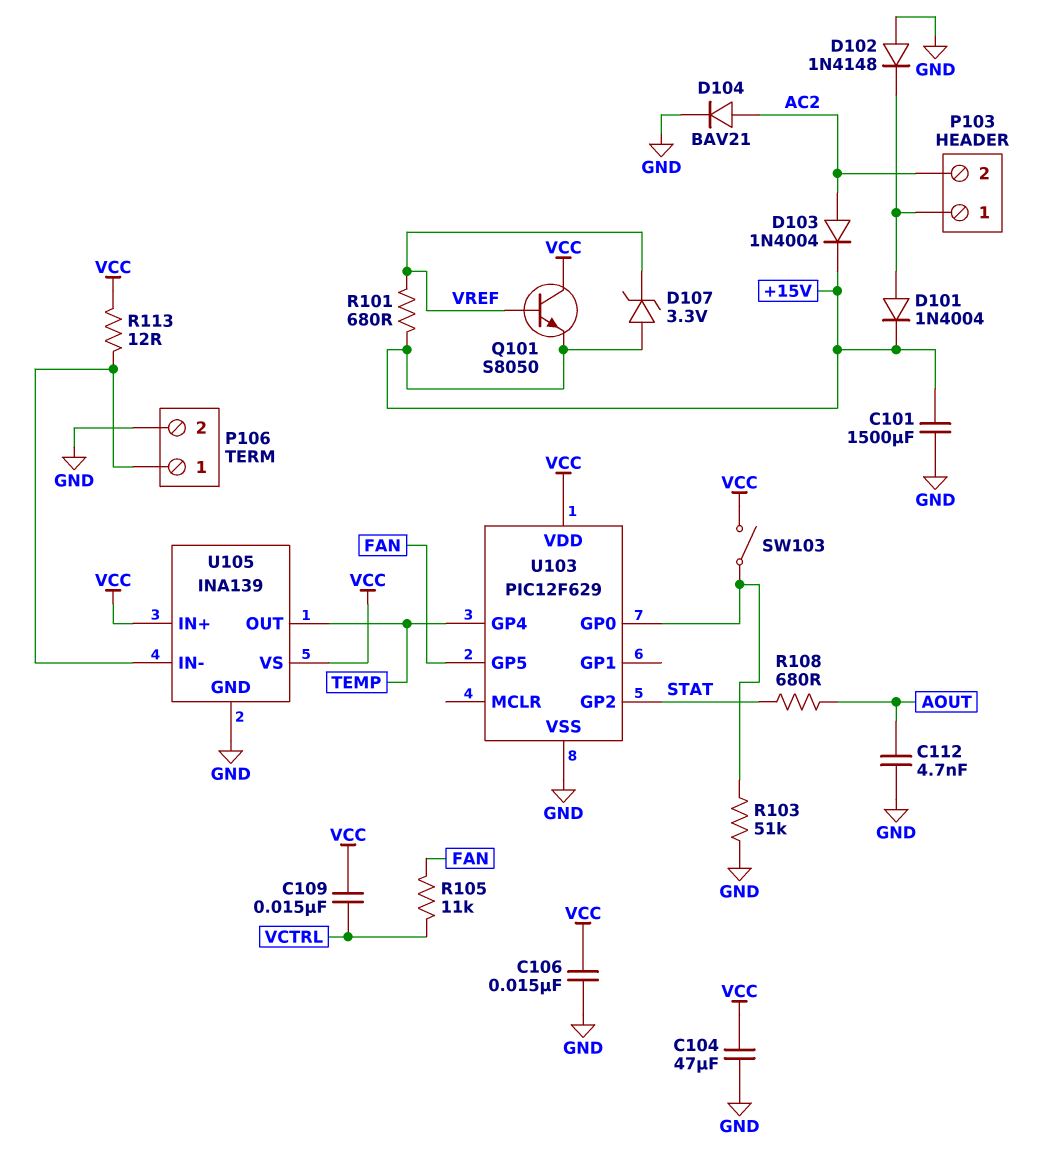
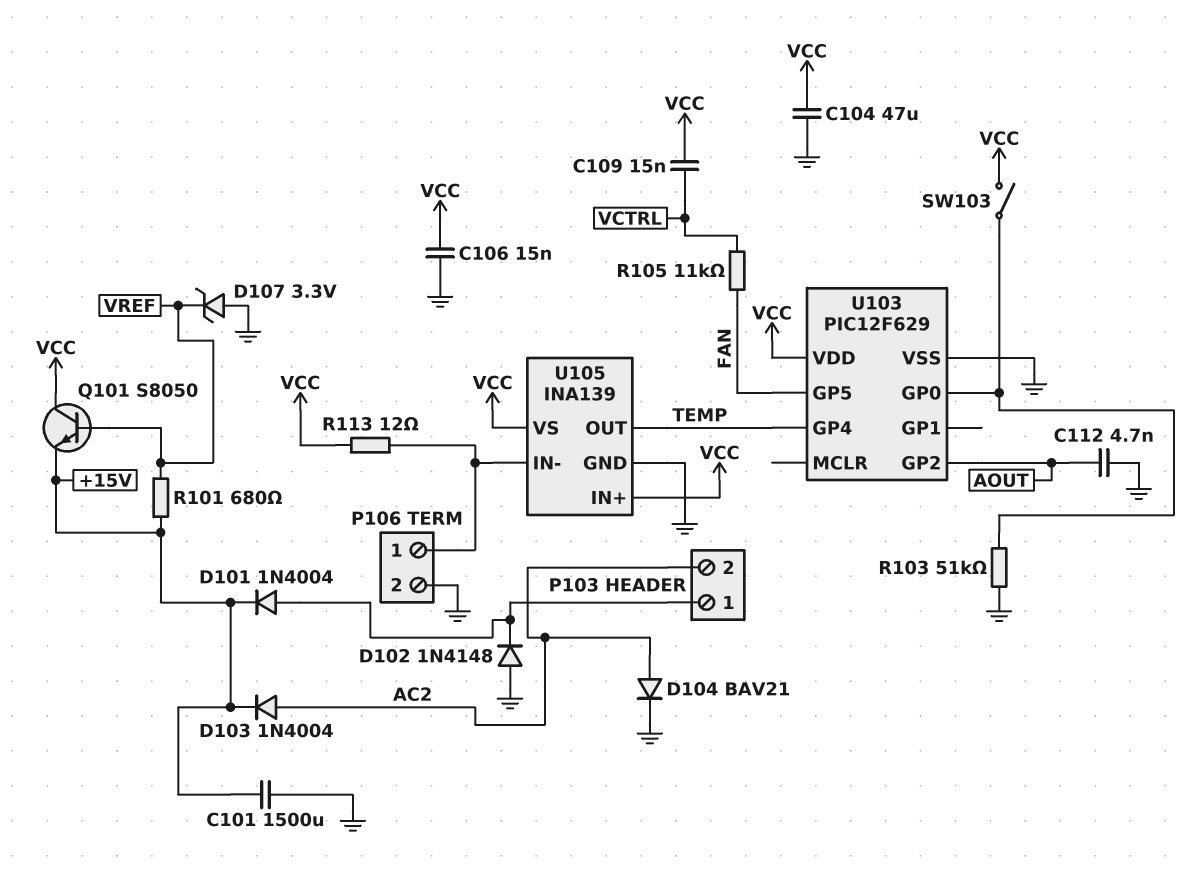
D107: zener 3.3V (A +15V, K VREF) -> zener 3.3V (A GND, K VREF)
R108: 680 (AOUT, STAT) -> none
U103 pin GP2: STAT -> AOUT

